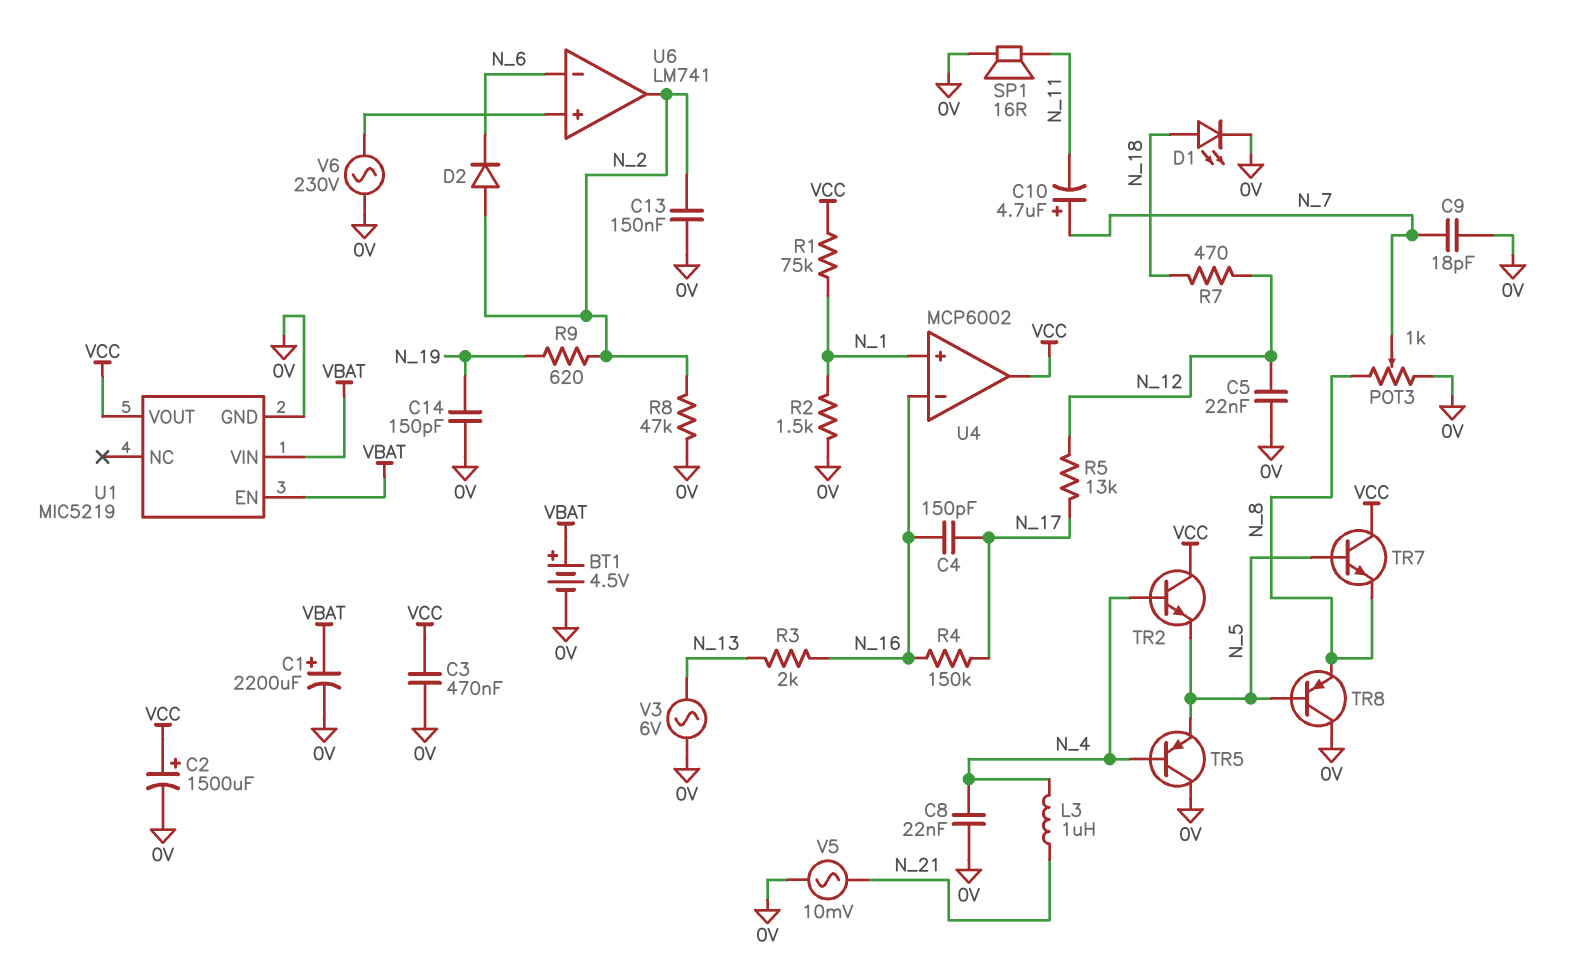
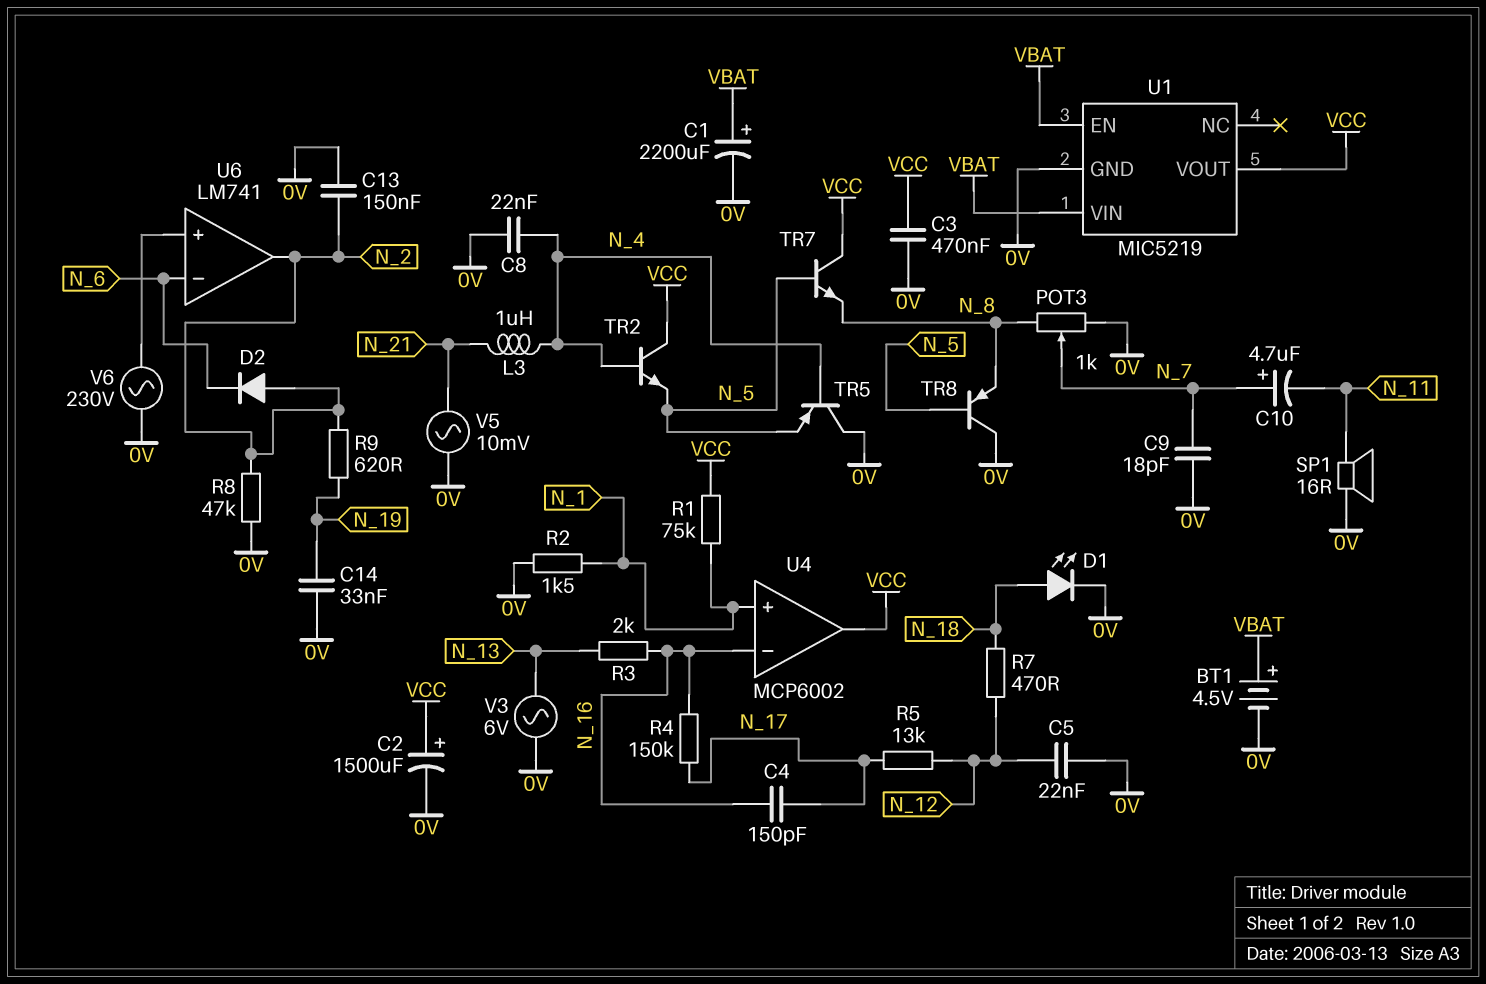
C14: 150pF (0V, N_19) -> 33nF (0V, N_19)

